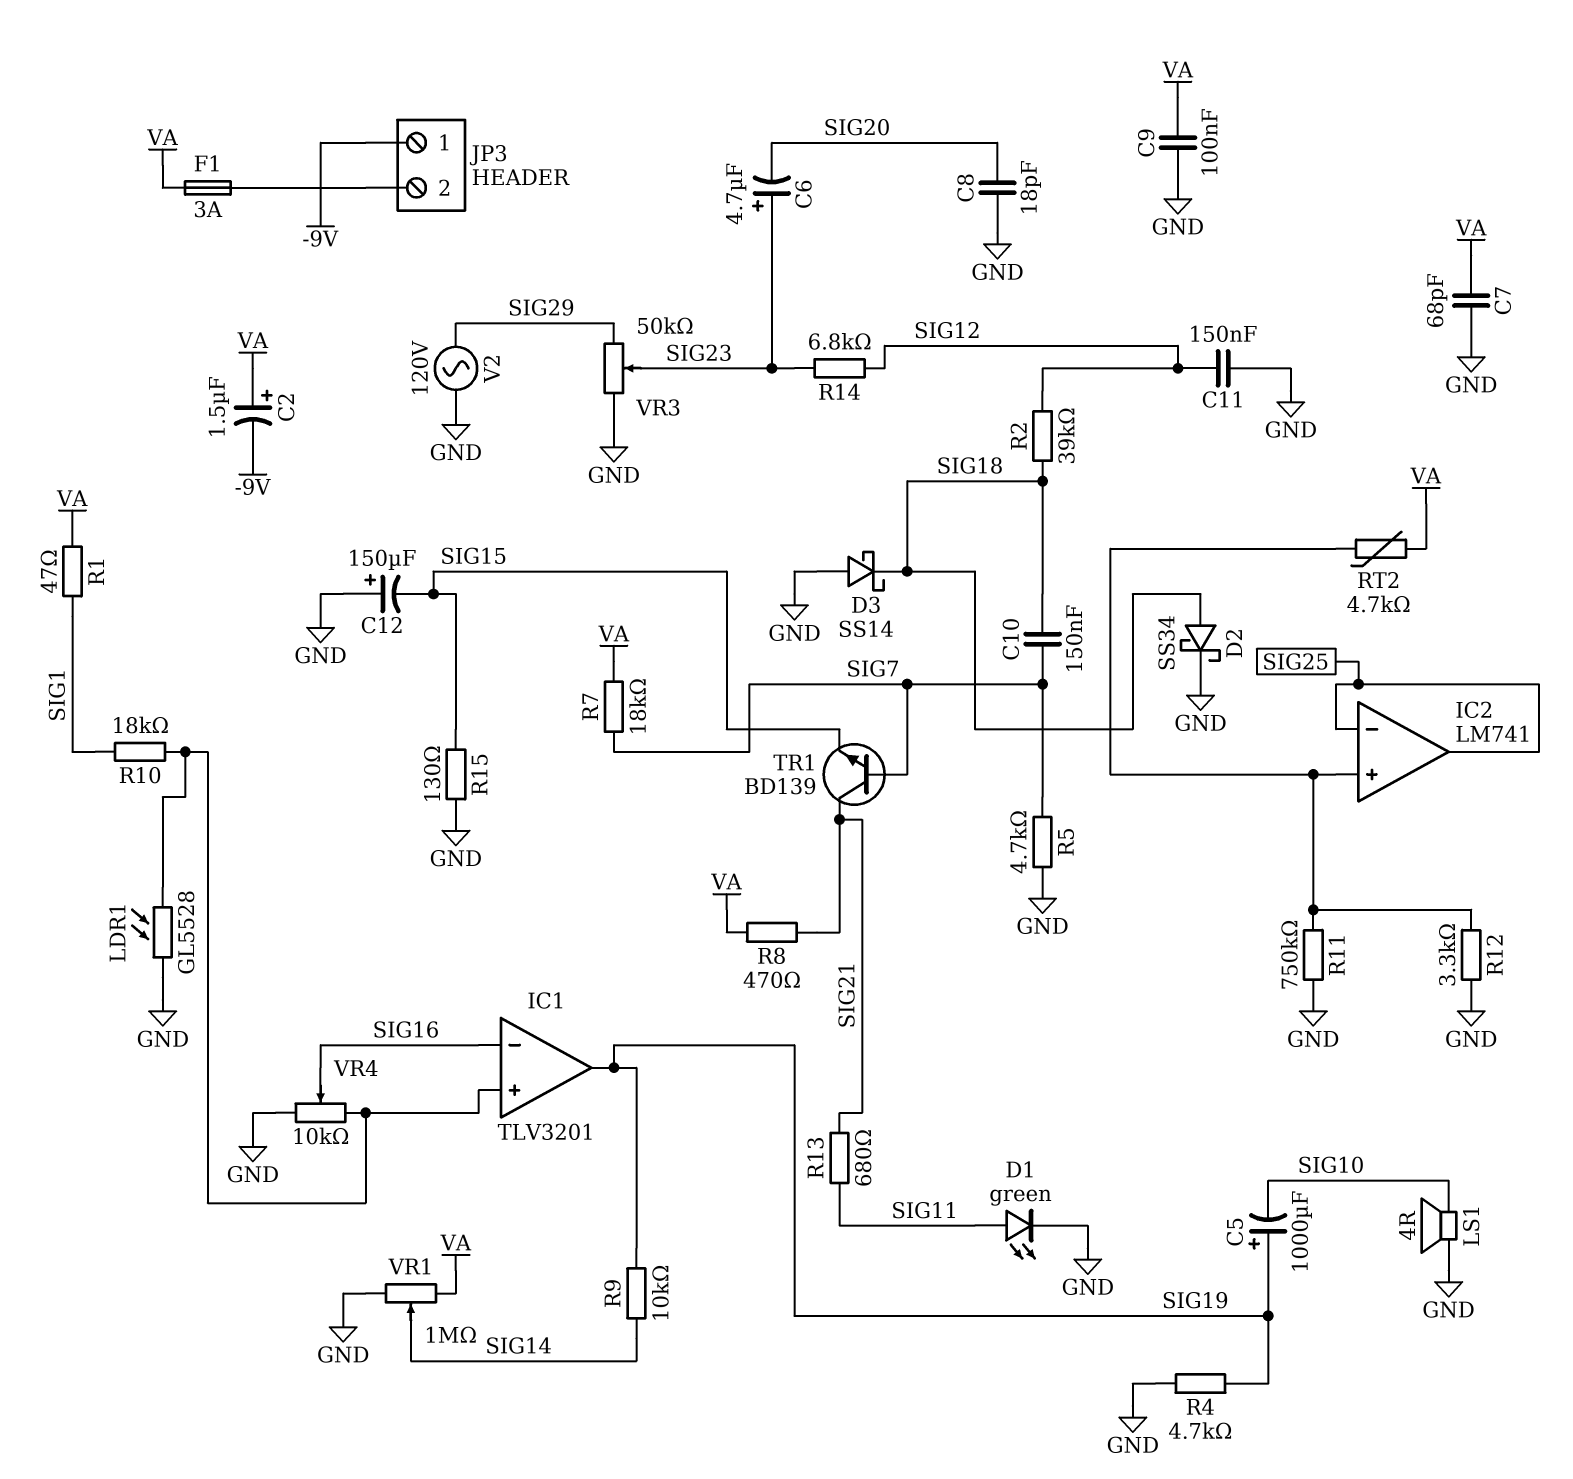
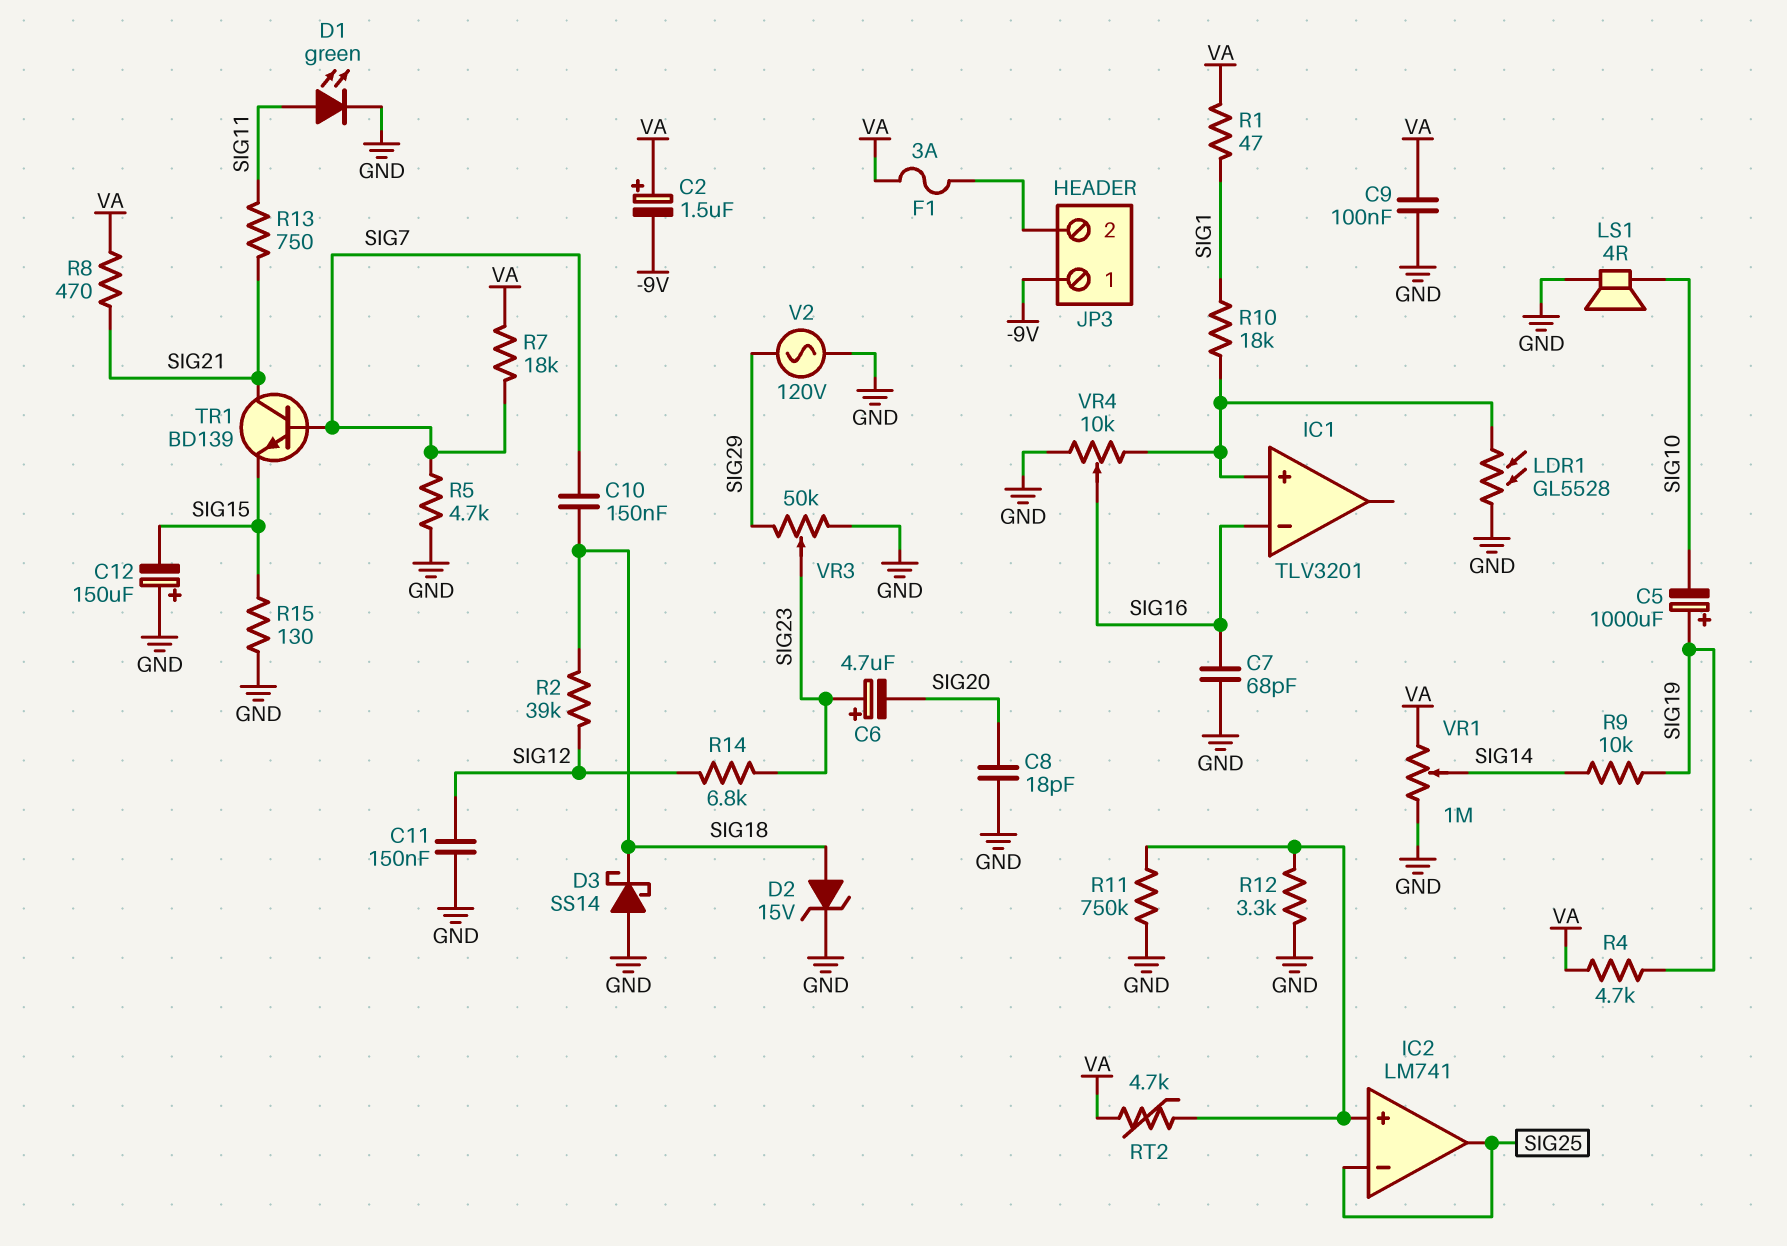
C7: 68pF (GND, VA) -> 68pF (GND, SIG16)
D2: schottky SS34 (A SIG18, K GND) -> zener 15V (A SIG18, K GND)
IC1 pin out: SIG19 -> none
R4: 4.7k (GND, SIG19) -> 4.7k (SIG19, VA)
R13: 680 (SIG11, SIG21) -> 750 (SIG11, SIG21)

